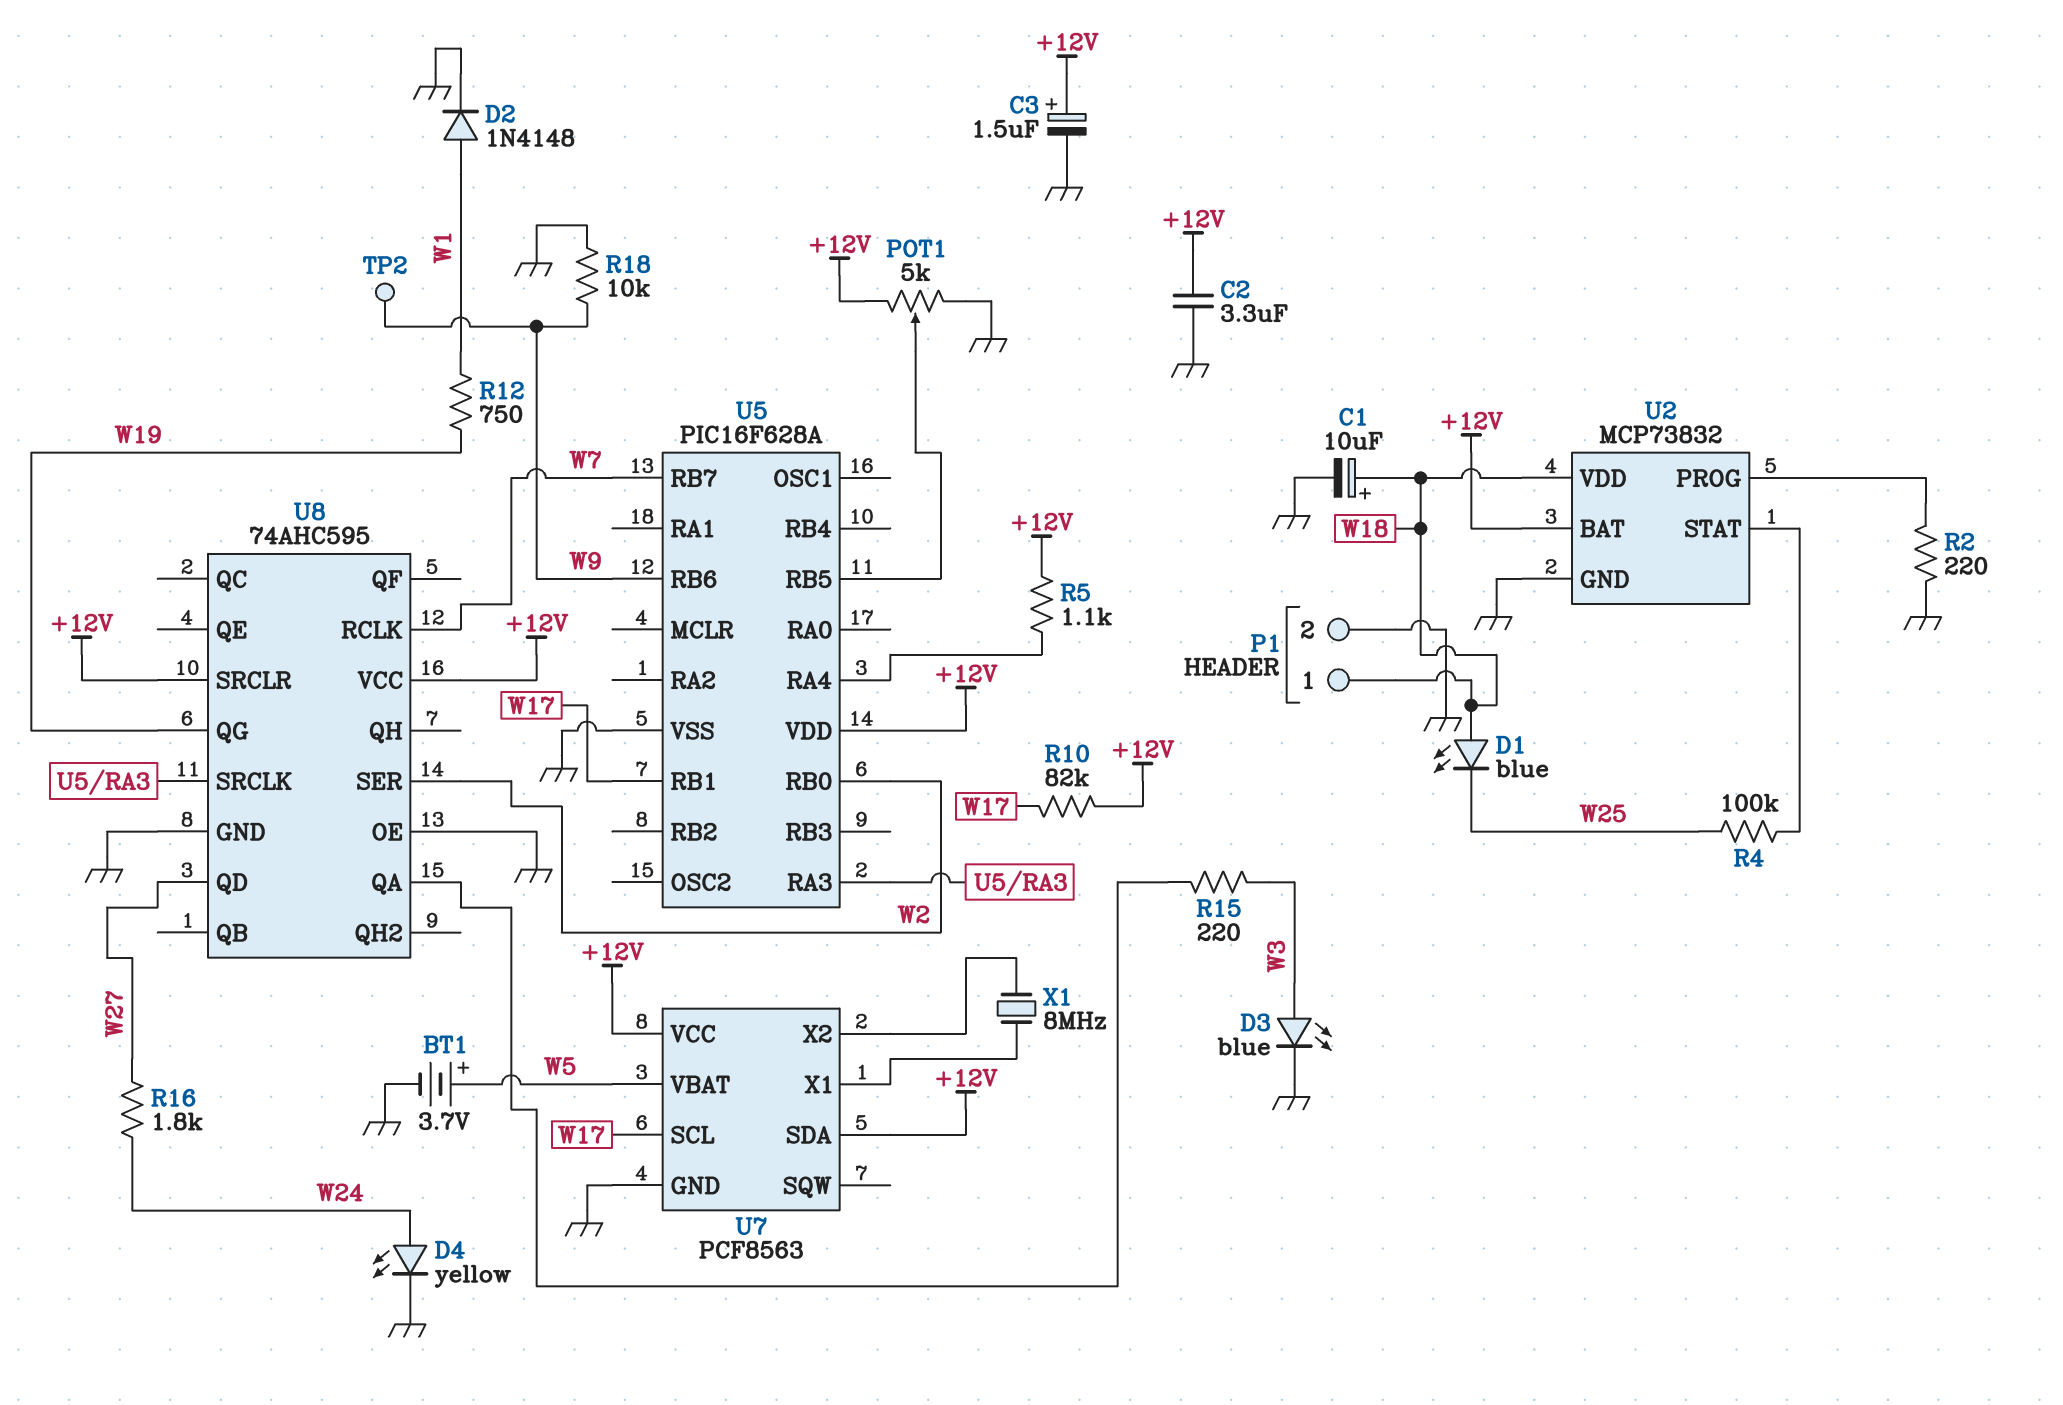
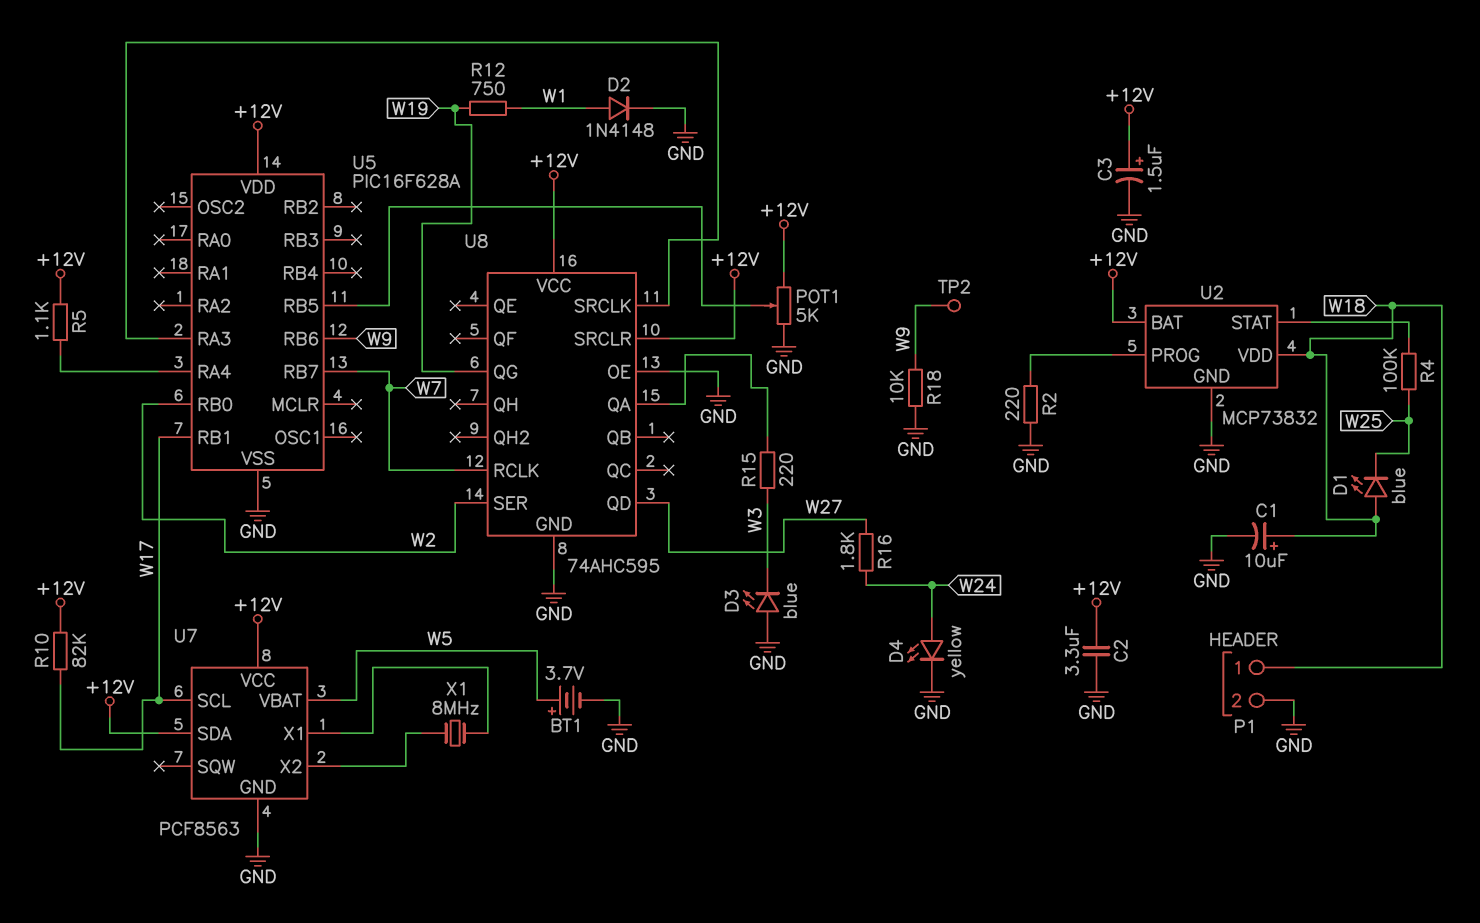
D3: LED blue (A W3, K GND) -> LED blue (A GND, K W3)

